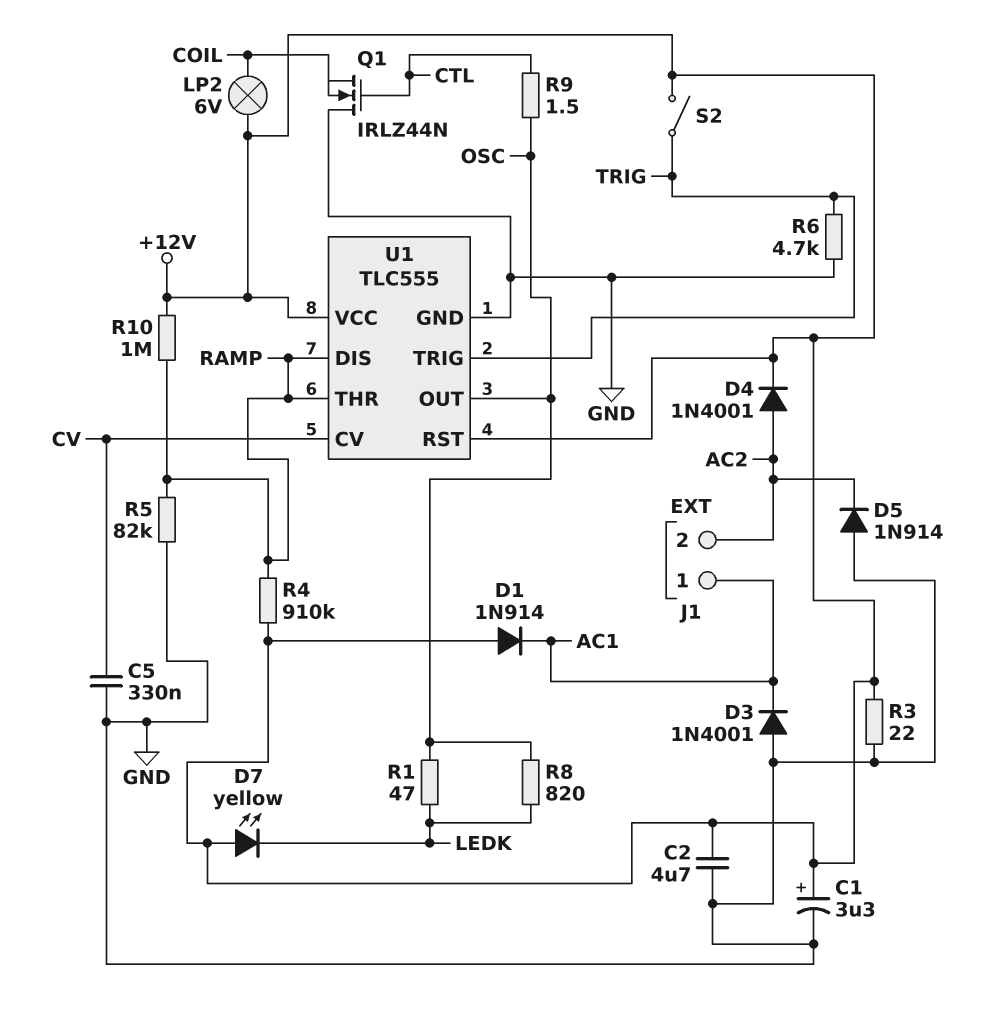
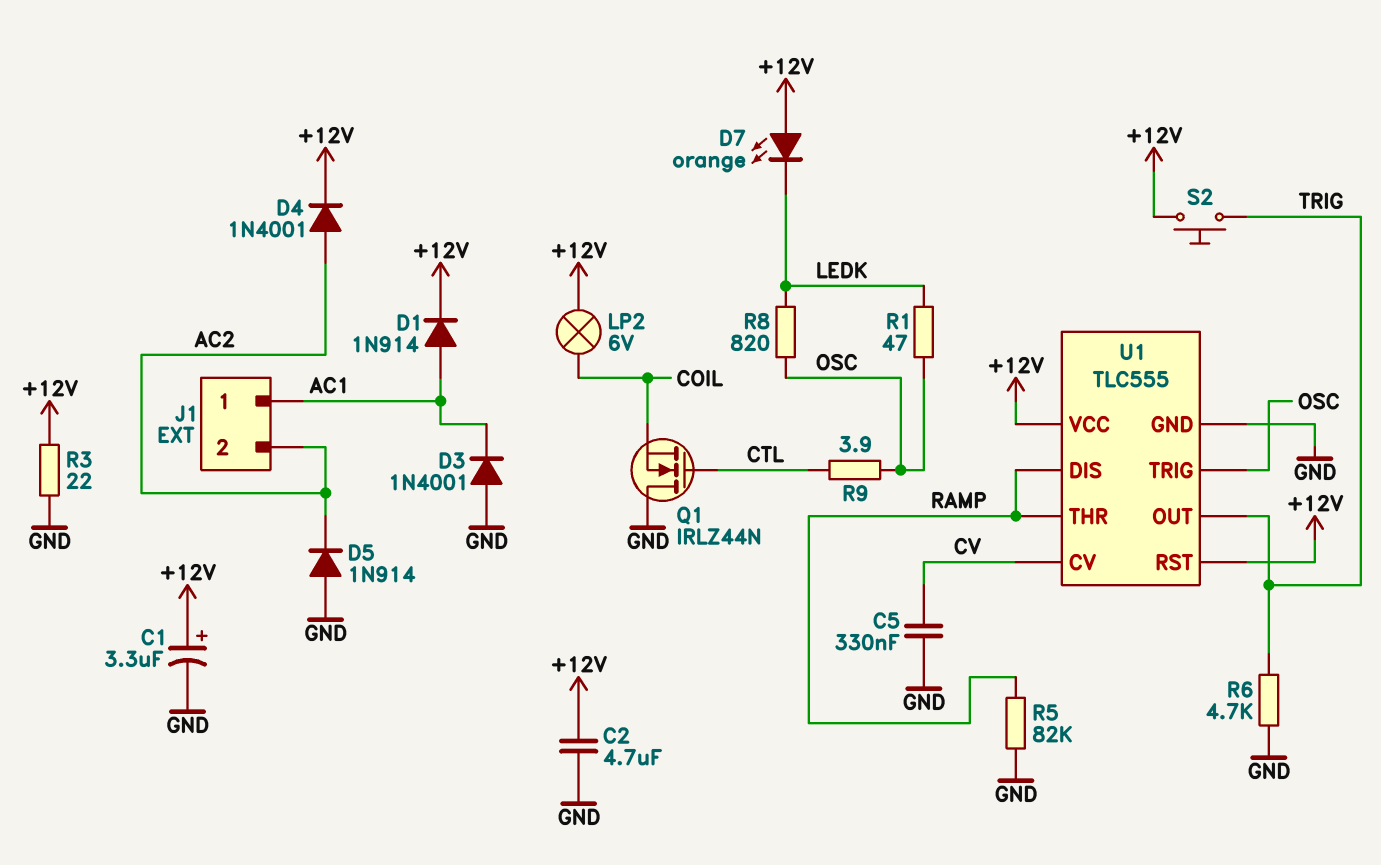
D1: diode 1N914 (A +12V, K AC1) -> diode 1N914 (A AC1, K +12V)
D7: LED yellow (A +12V, K LEDK) -> LED orange (A +12V, K LEDK)
R4: 910k (+12V, RAMP) -> none
R9: 1.5 (CTL, OSC) -> 3.9 (CTL, OSC)
R10: 1M (+12V, RAMP) -> none
S2: switch (+12V, TRIG) -> button (+12V, TRIG)
U1 pin OUT: OSC -> TRIG
U1 pin TRIG: TRIG -> OSC

